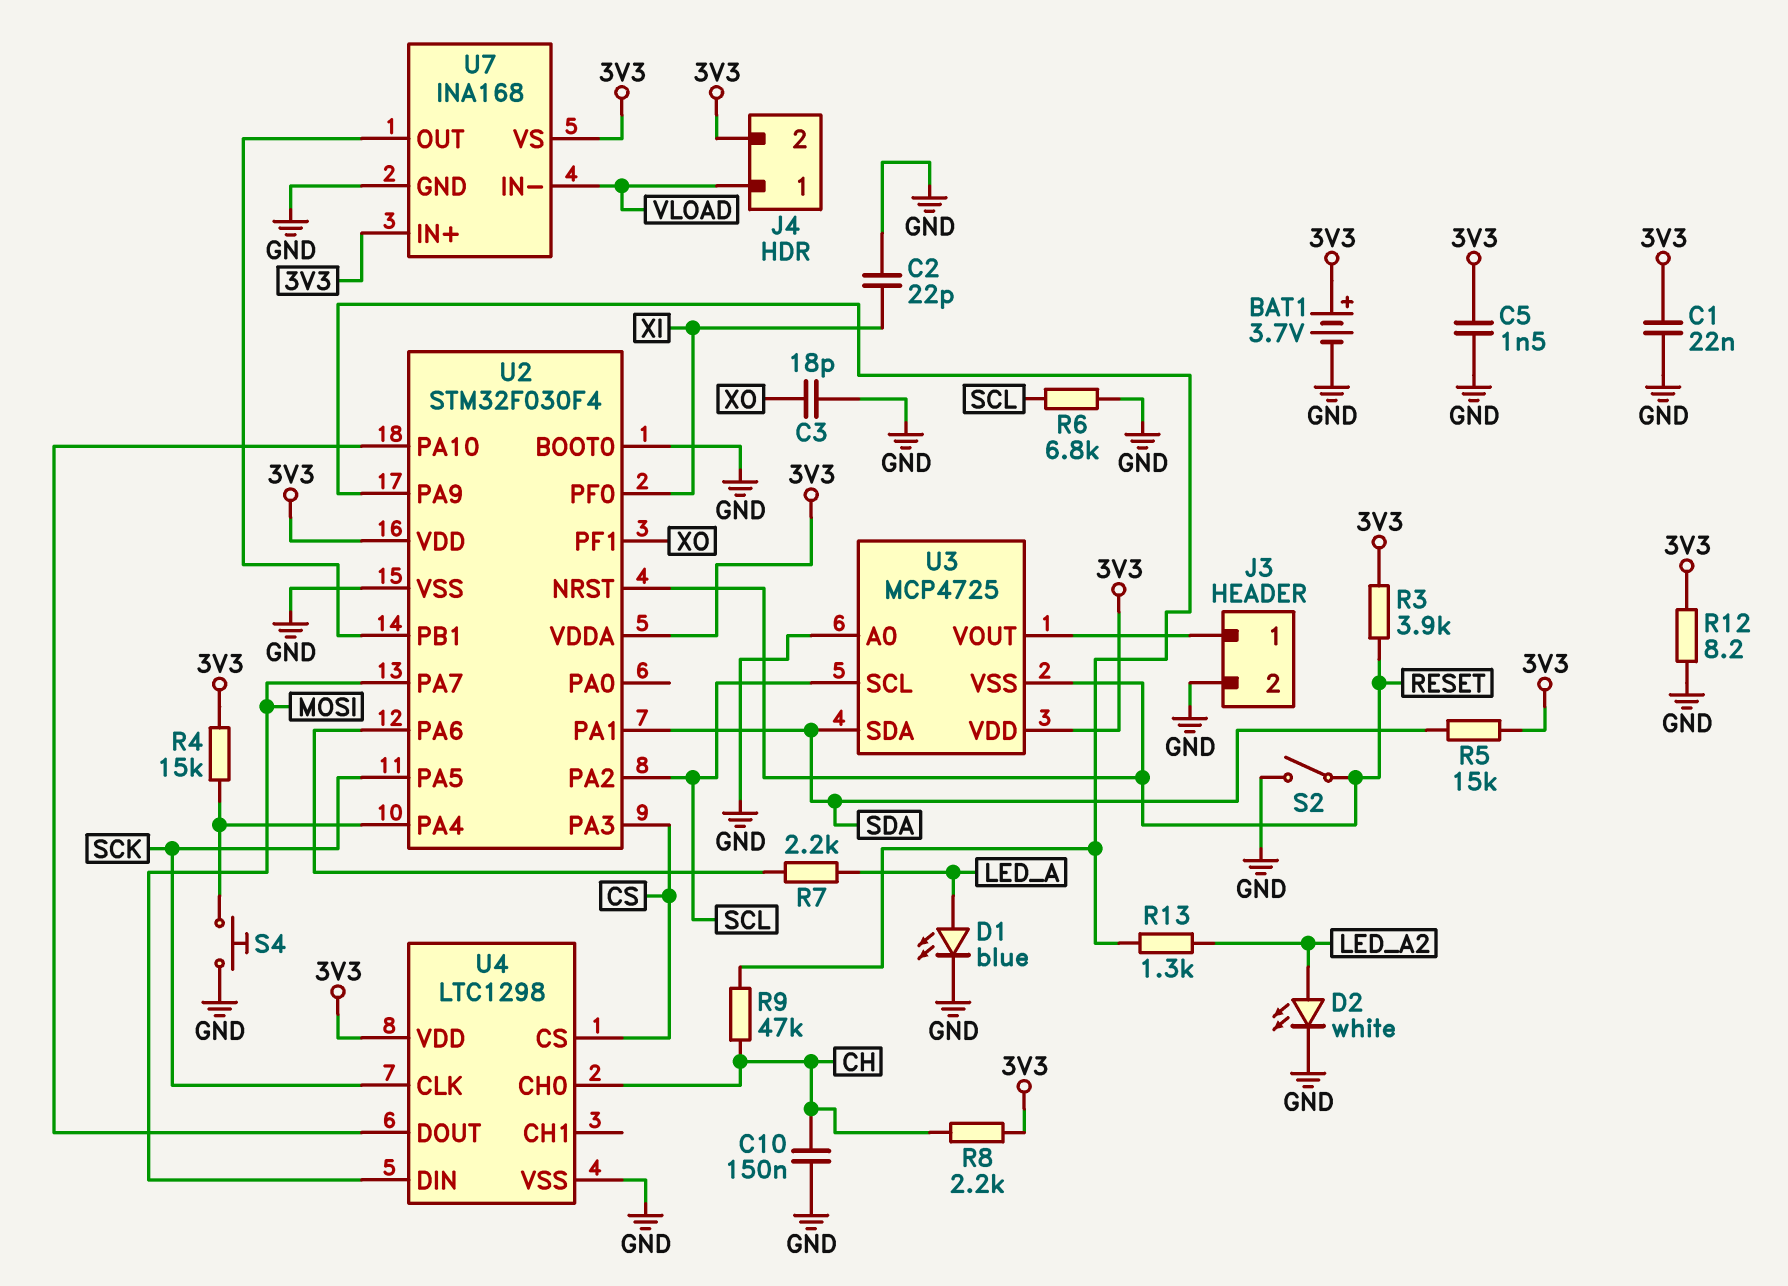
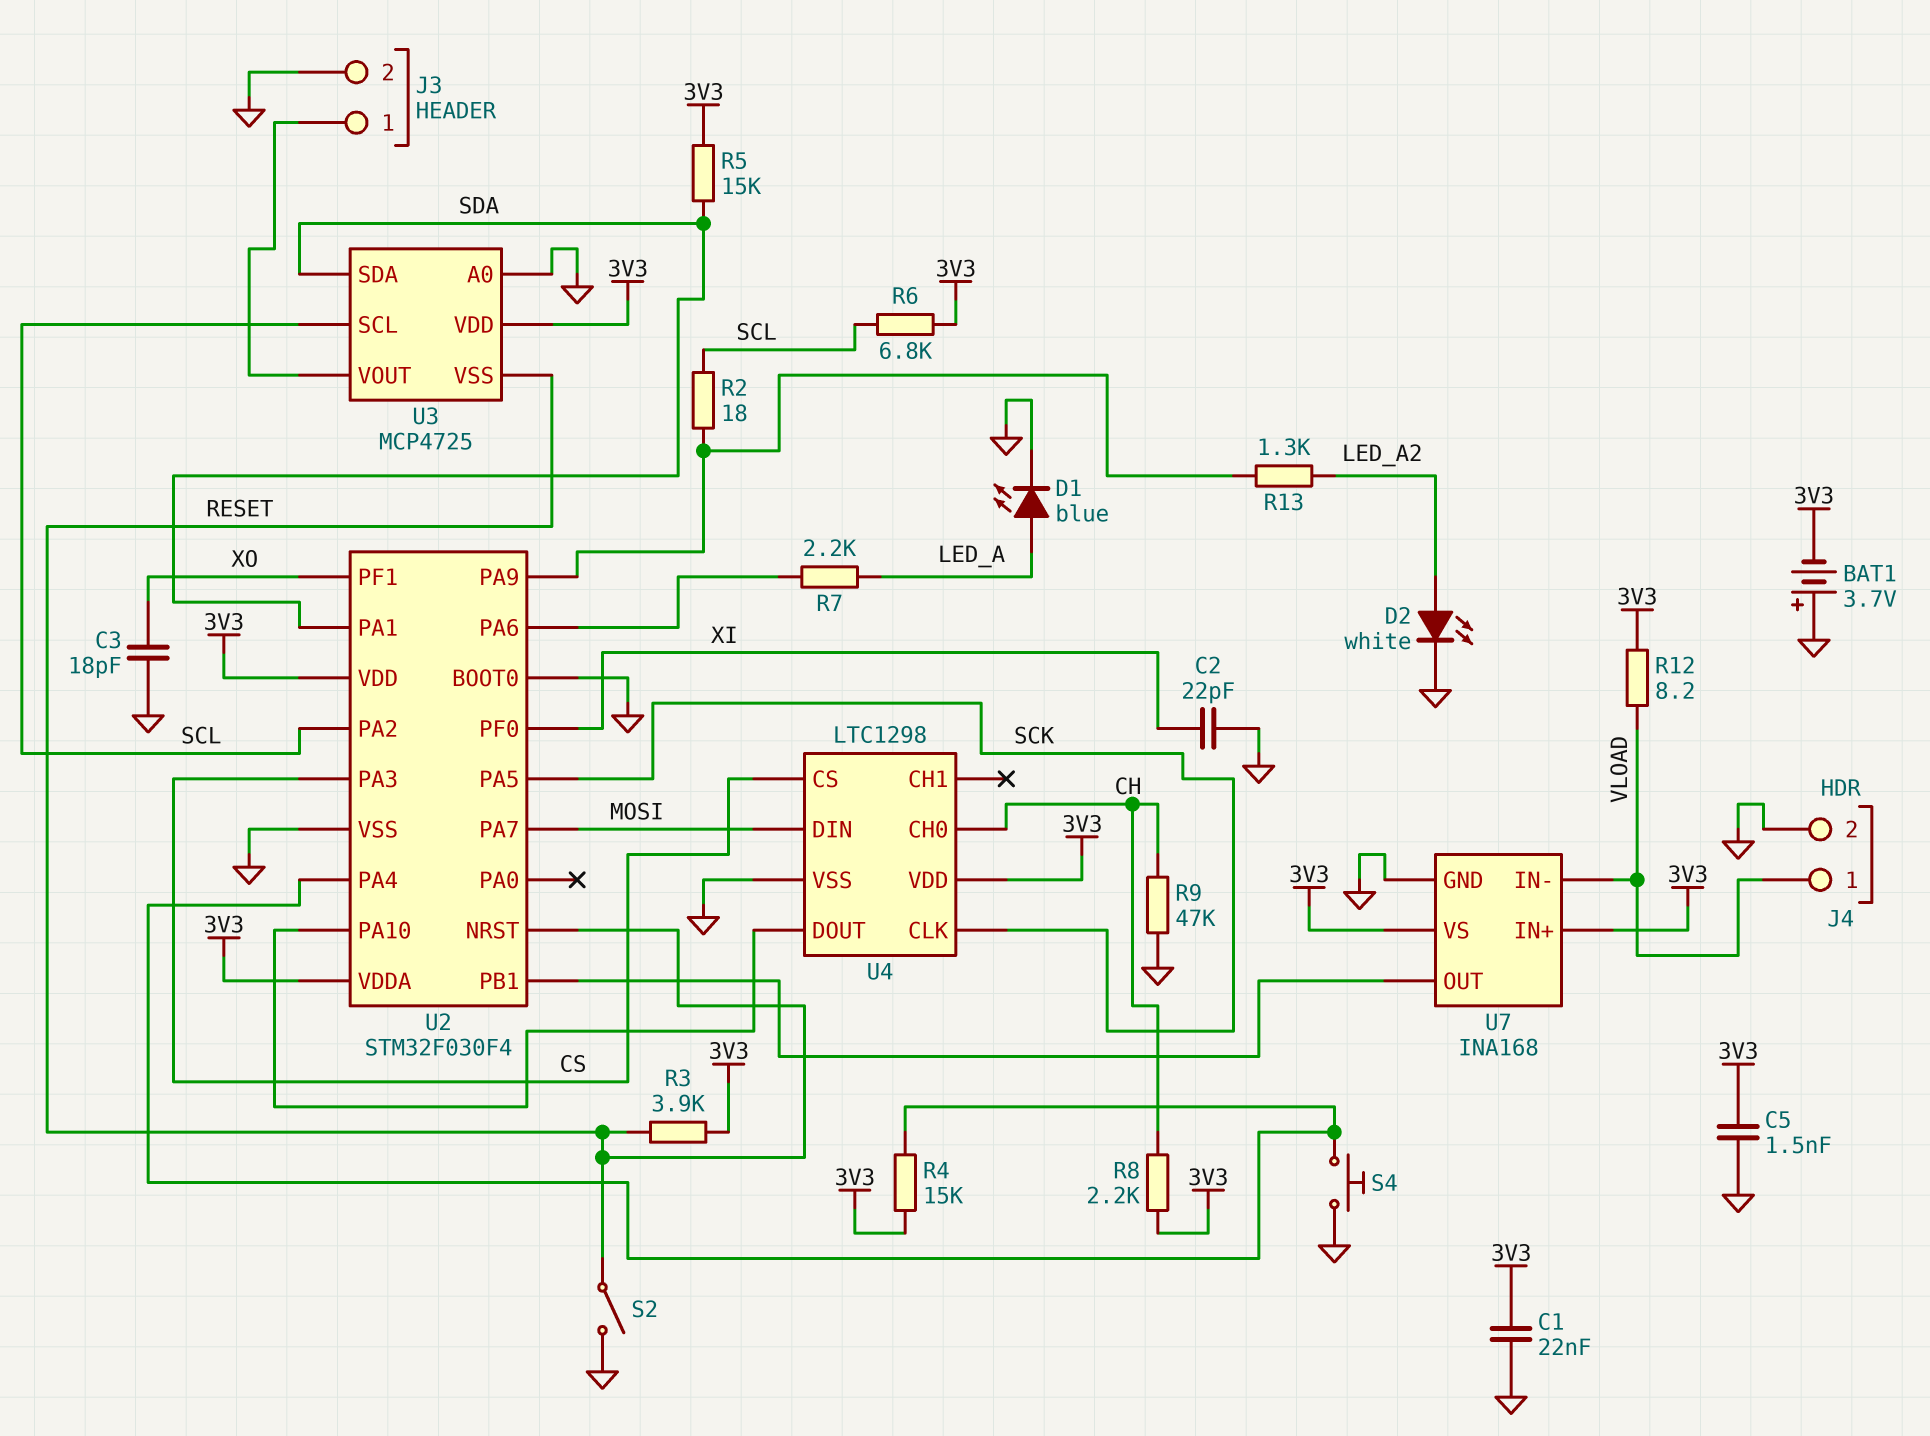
BAT1: 3.7V (plus 3V3, minus GND) -> 3.7V (plus GND, minus 3V3)
C10: 150nF (CH, GND) -> none
J4 pin 2: 3V3 -> GND
R2: none -> 18 (SCL, U2/PA9)
R6: 6.8k (GND, SCL) -> 6.8k (3V3, SCL)
R9: 47k (CH, U2/PA9) -> 47k (CH, GND)
R12: 8.2 (3V3, GND) -> 8.2 (3V3, VLOAD)

